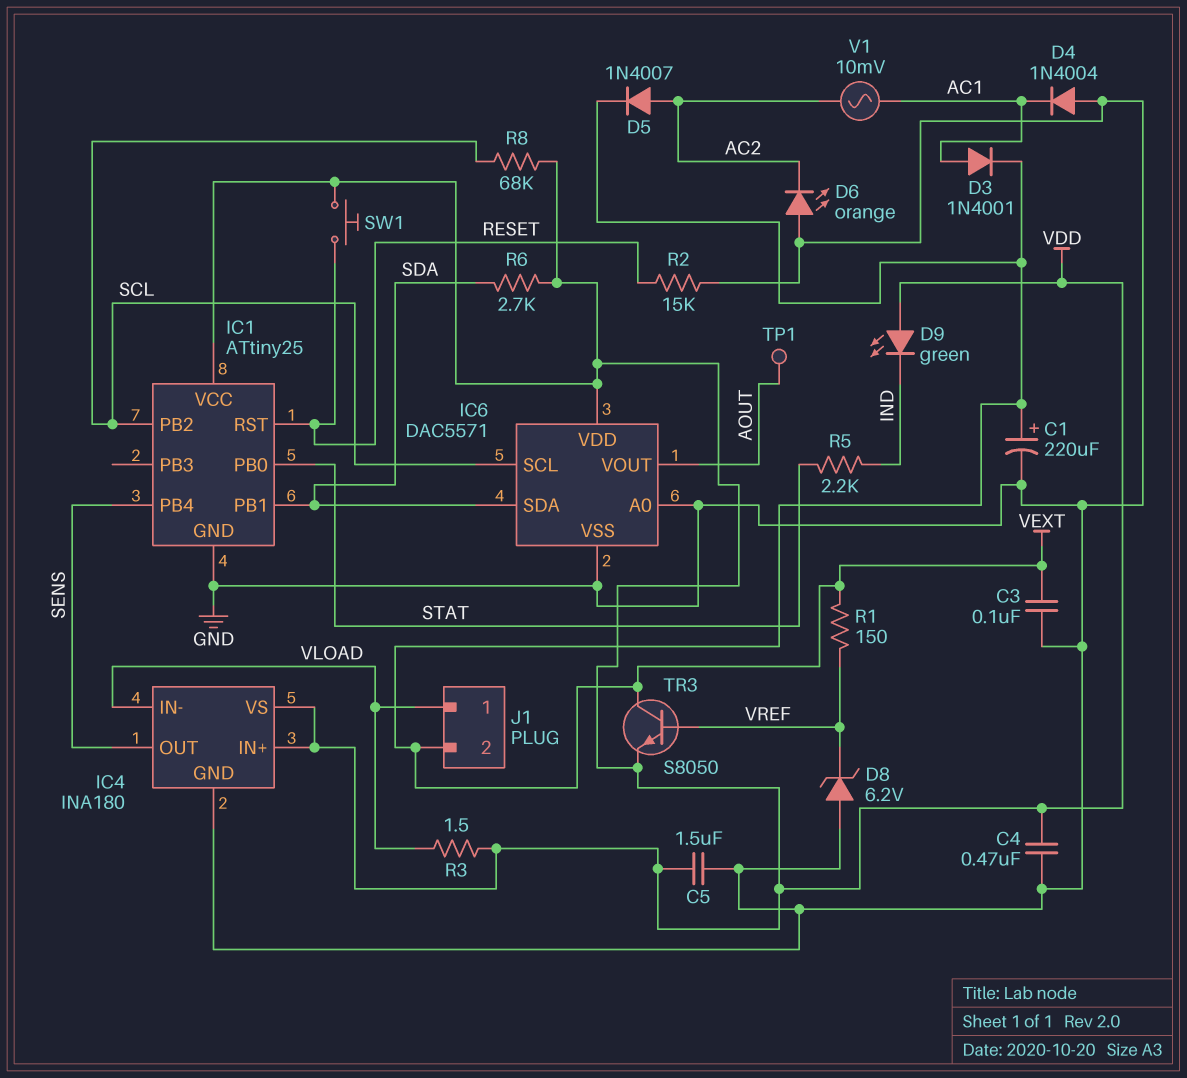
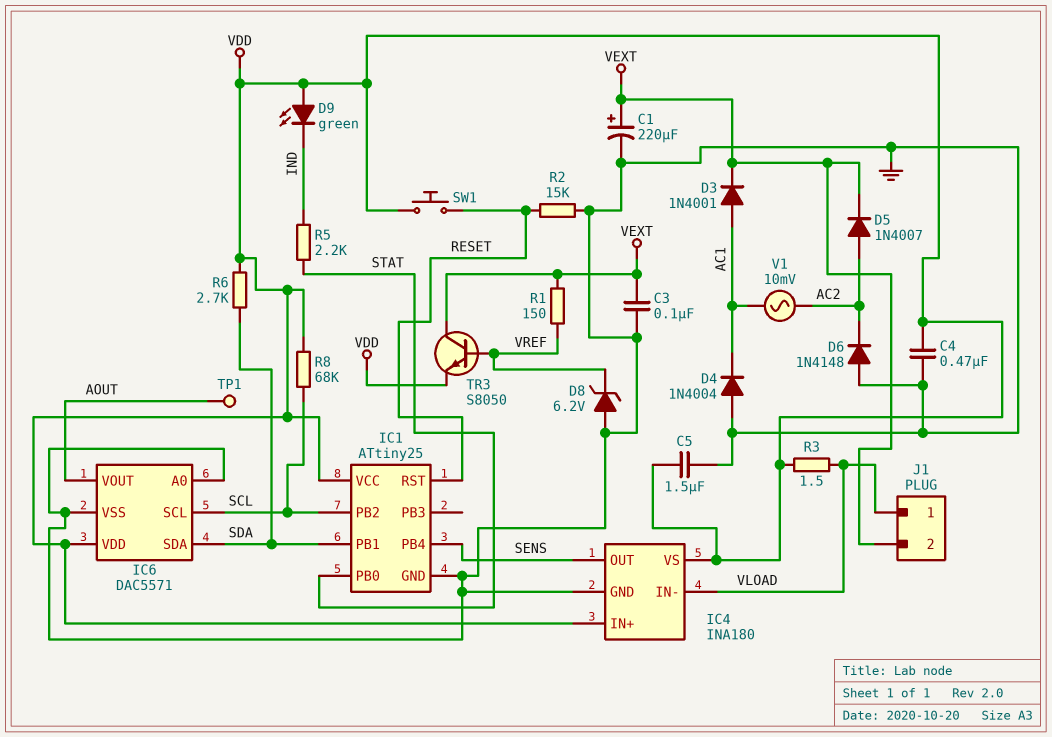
D6: LED orange (A GND, K AC2) -> diode 1N4148 (A GND, K AC2)

